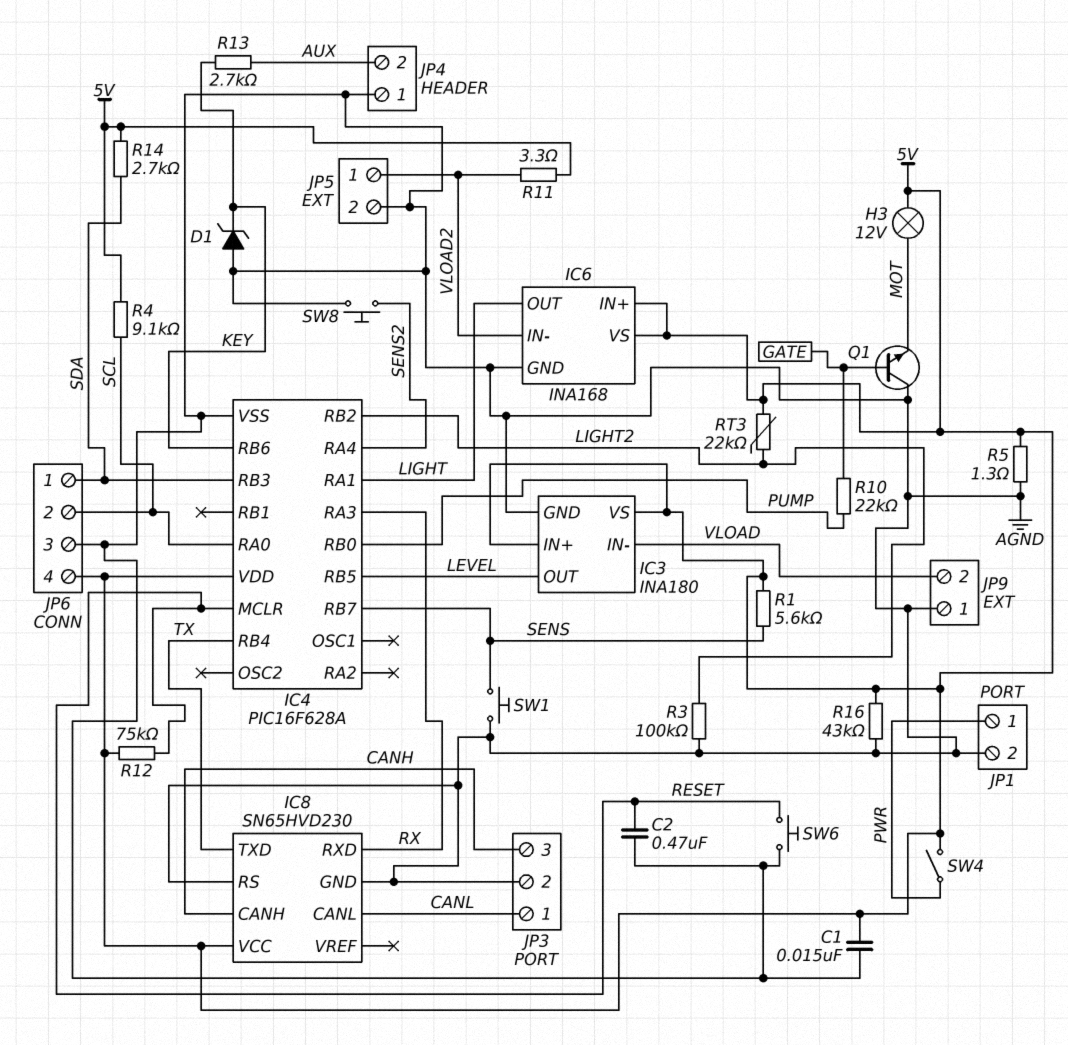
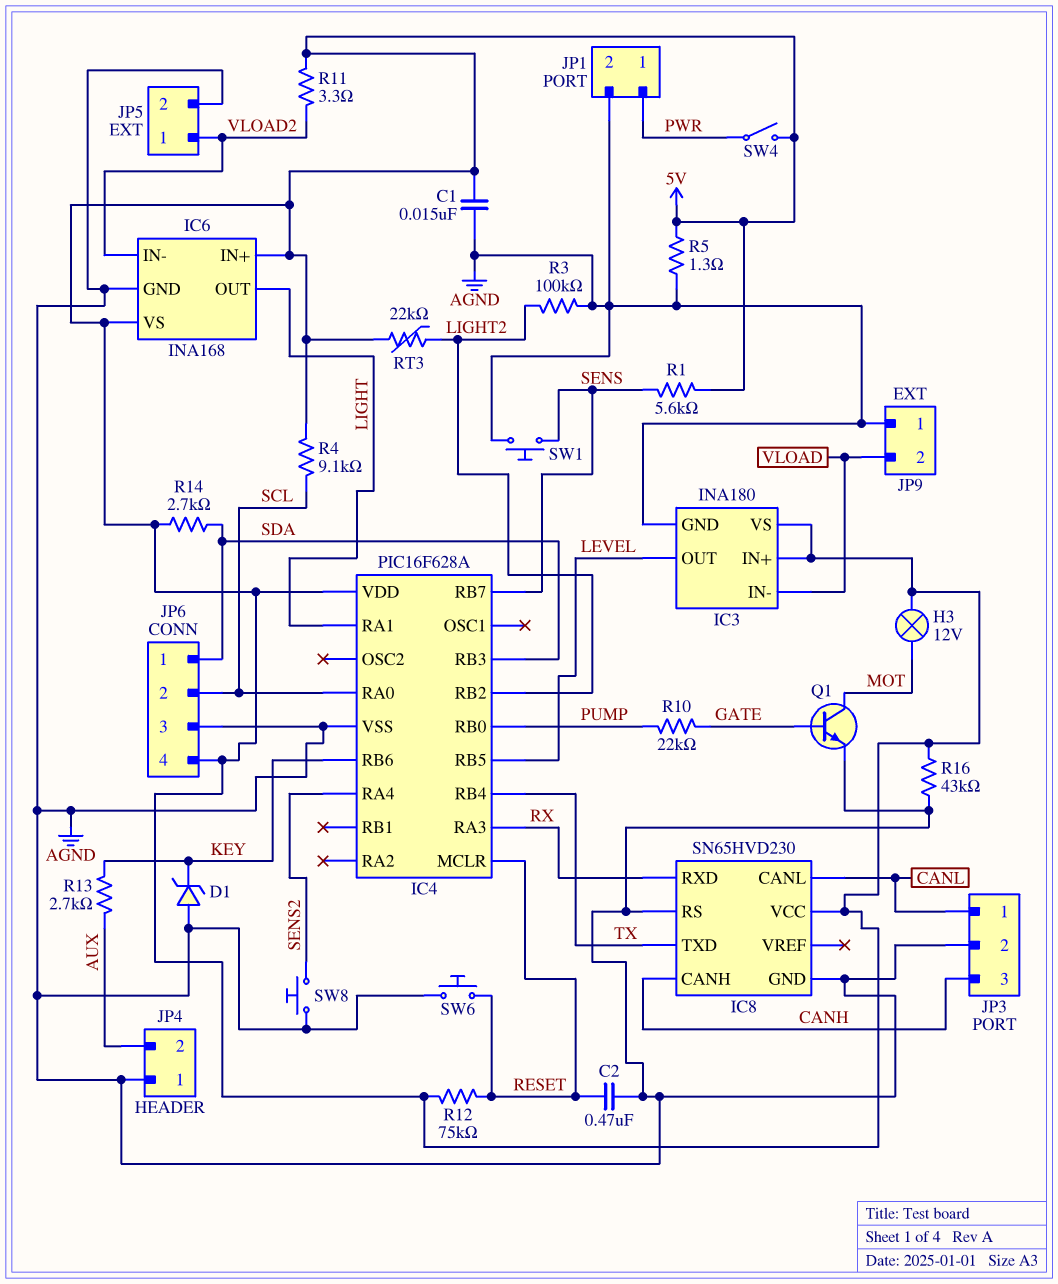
Q1: NPN (B GATE, C AGND, E MOT) -> NPN (B GATE, C MOT, E AGND)

